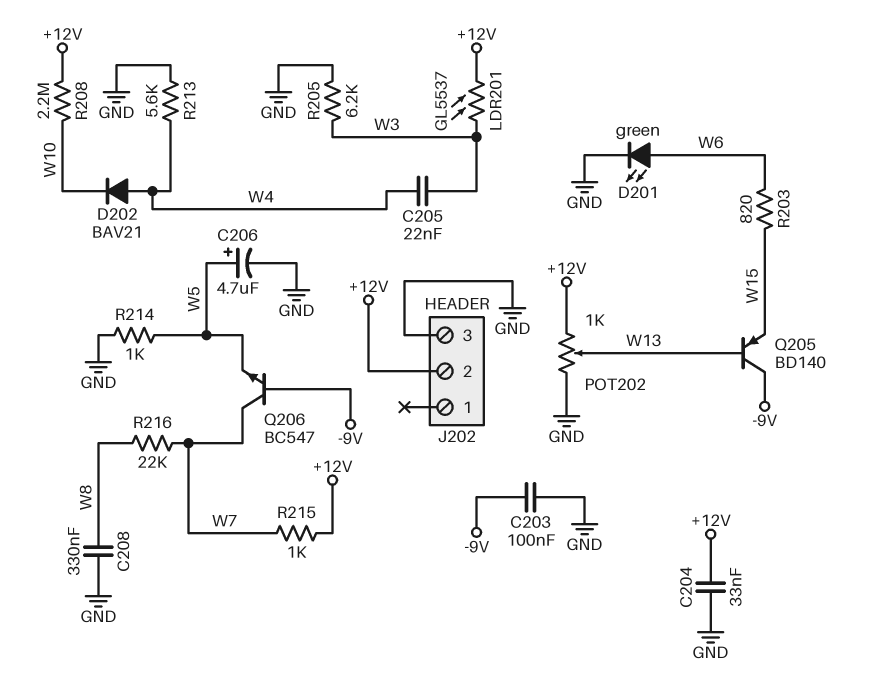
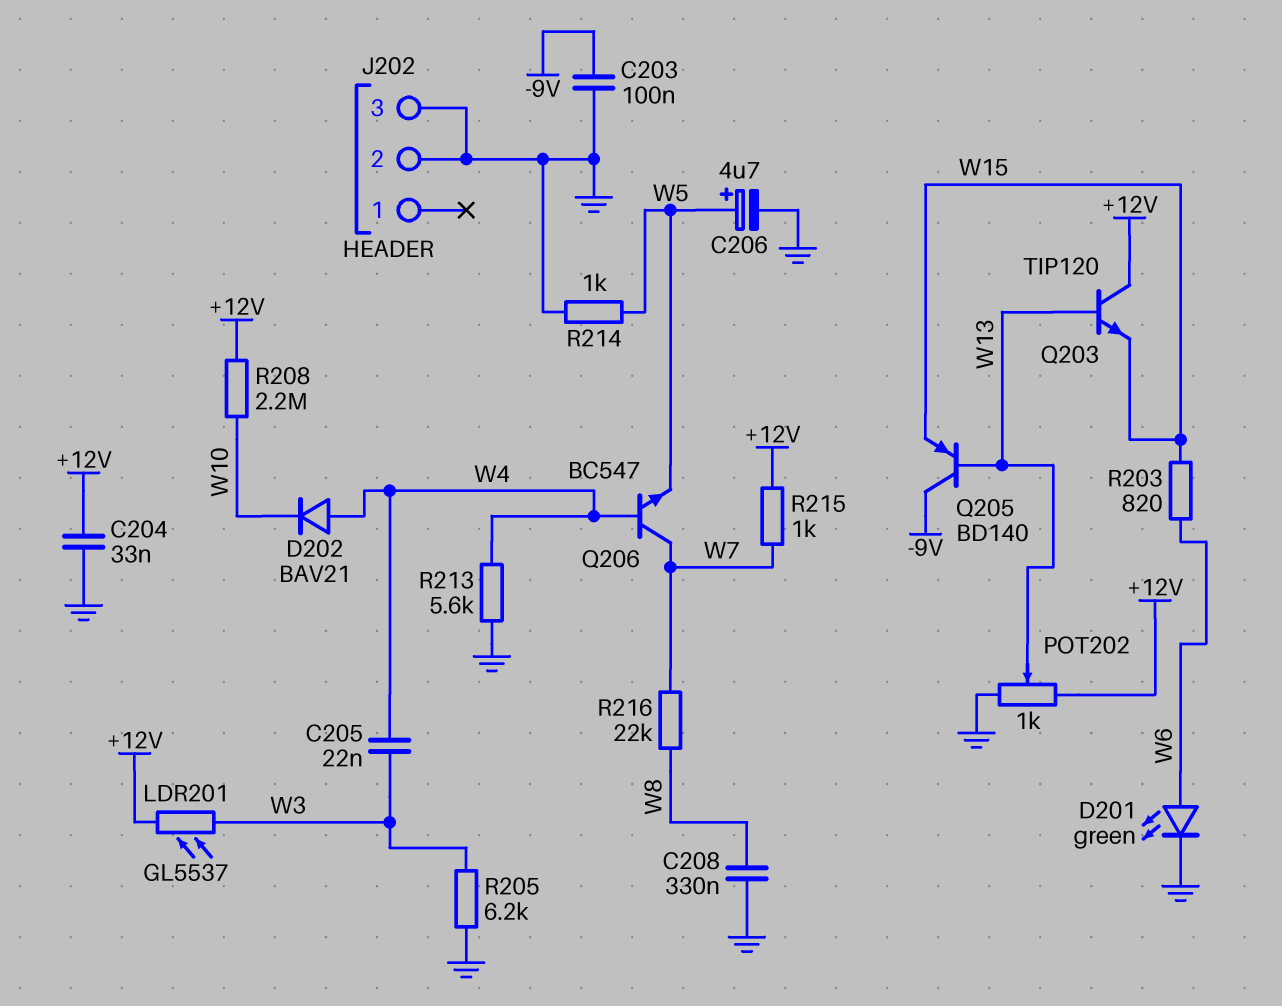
J202 pin 2: +12V -> GND
Q203: none -> NPN TIP120 (B W13, C +12V, E W15)
Q206: NPN BC547 (B -9V, C W7, E W5) -> NPN BC547 (B W4, C W7, E W5)

